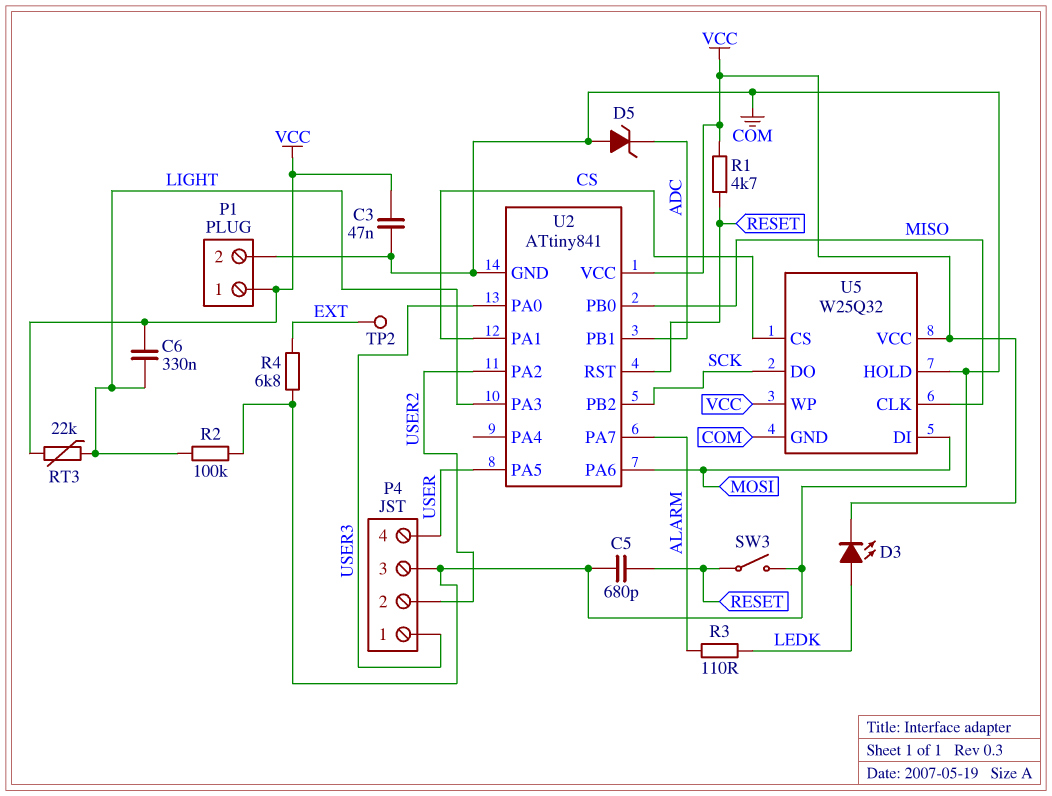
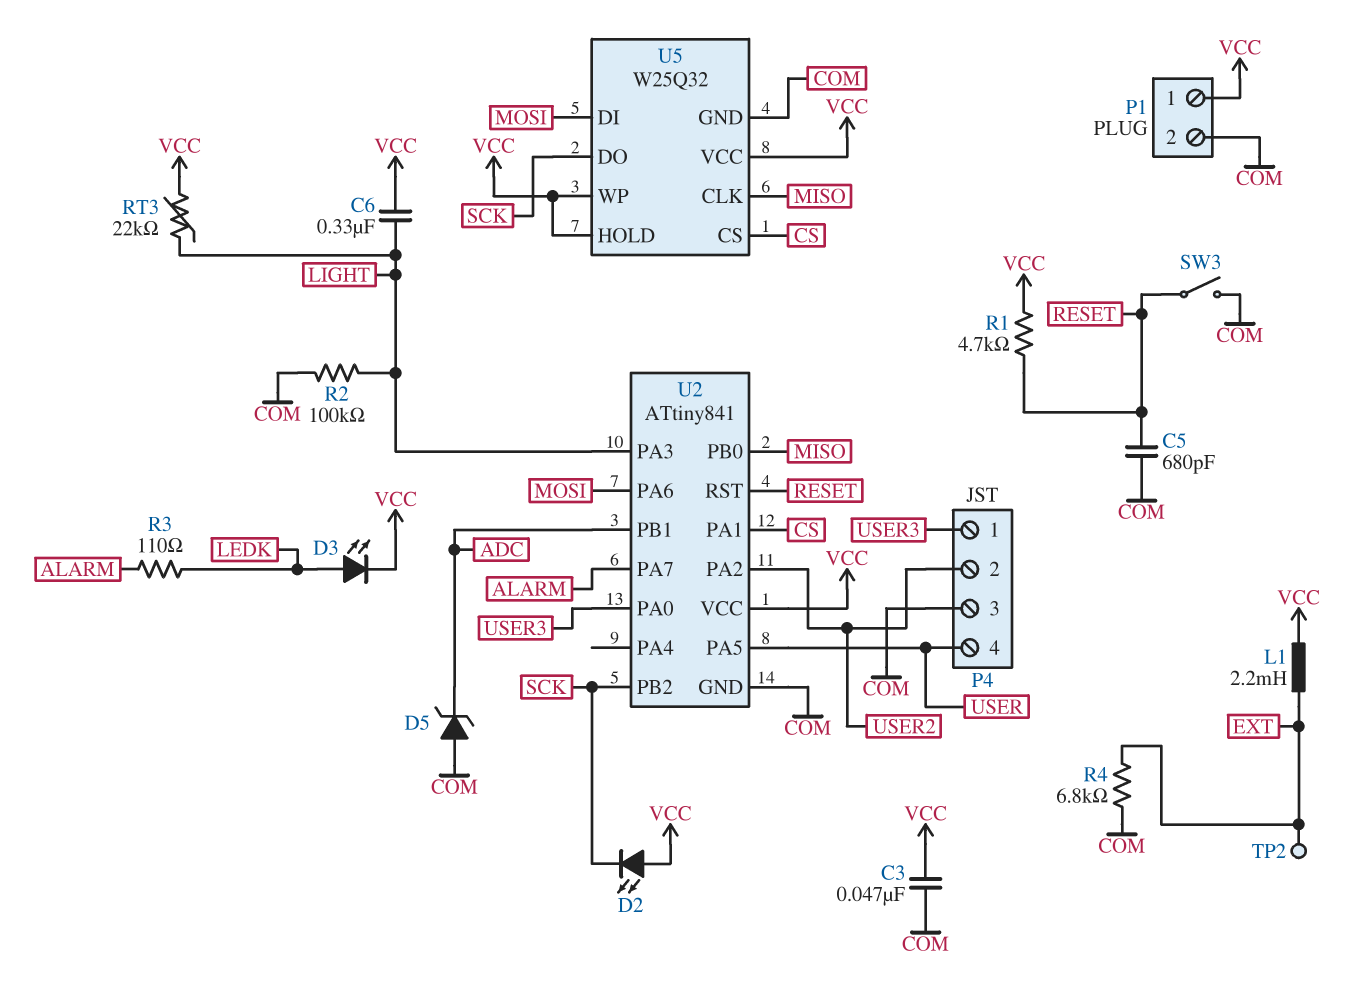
D2: none -> LED (A VCC, K SCK)
L1: none -> 2.2mH (EXT, VCC)
U5 pin HOLD: COM -> VCC

